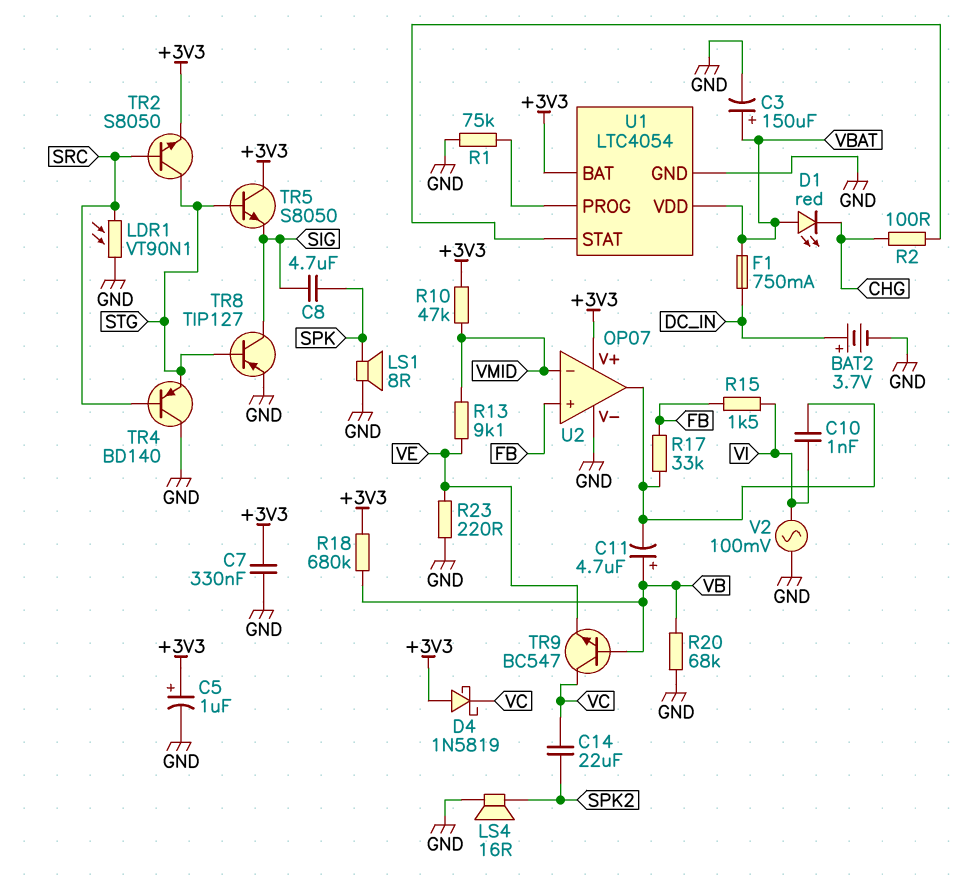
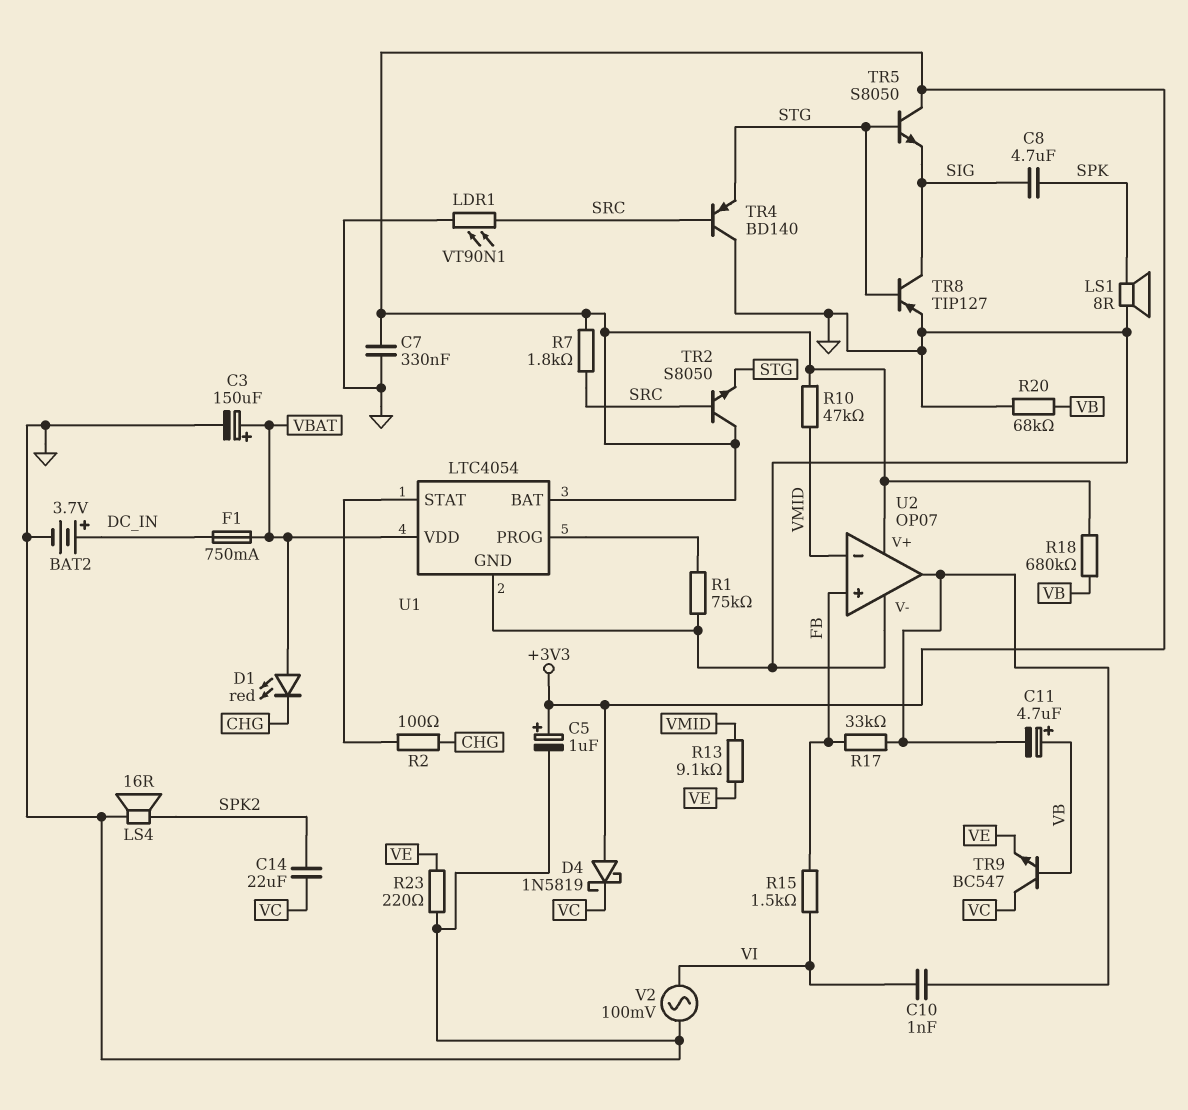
R7: none -> 1.8k (+3V3, SRC)
TR2: NPN S8050 (B SRC, C STG, E +3V3) -> NPN S8050 (B SRC, C +3V3, E STG)

